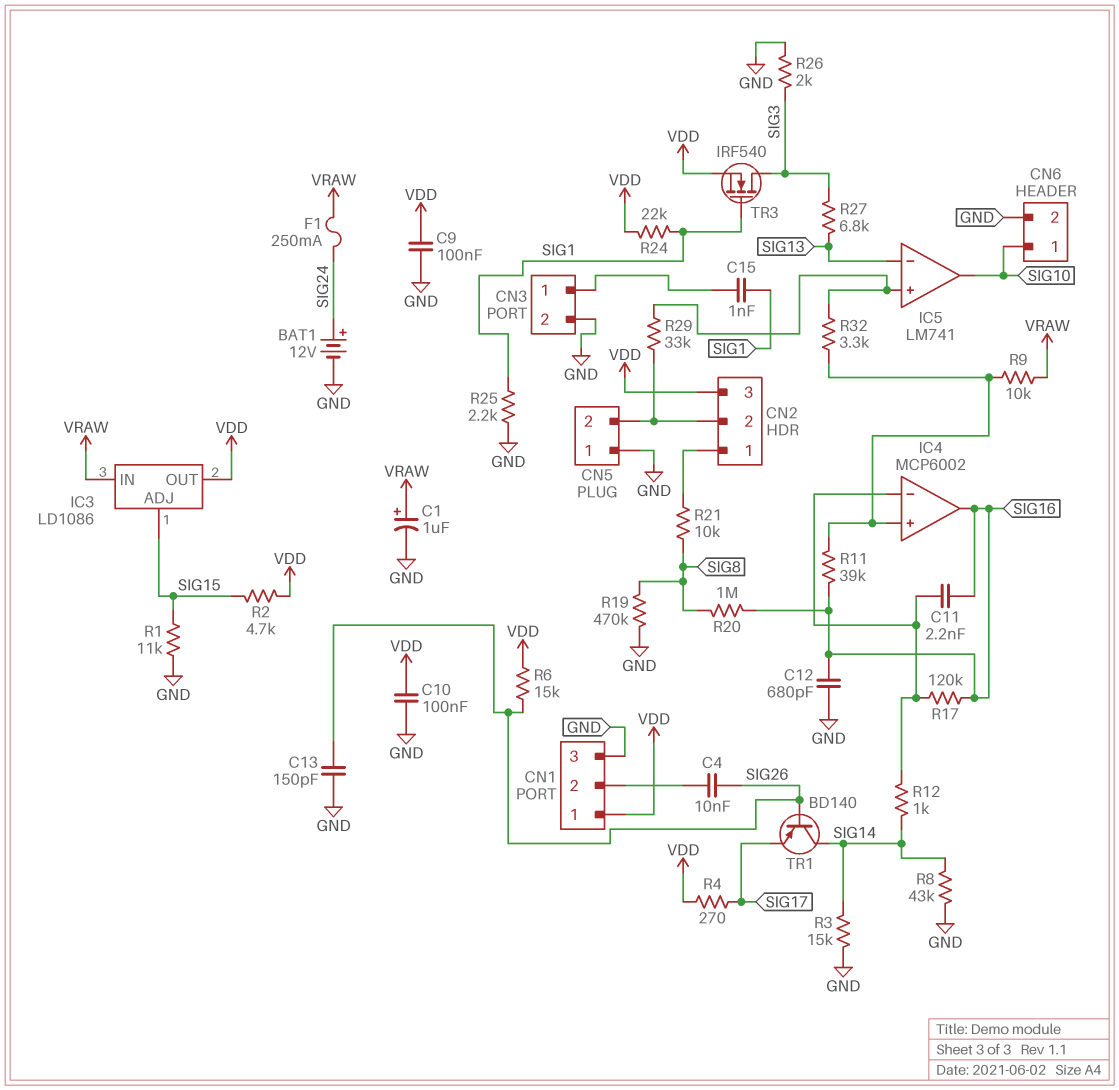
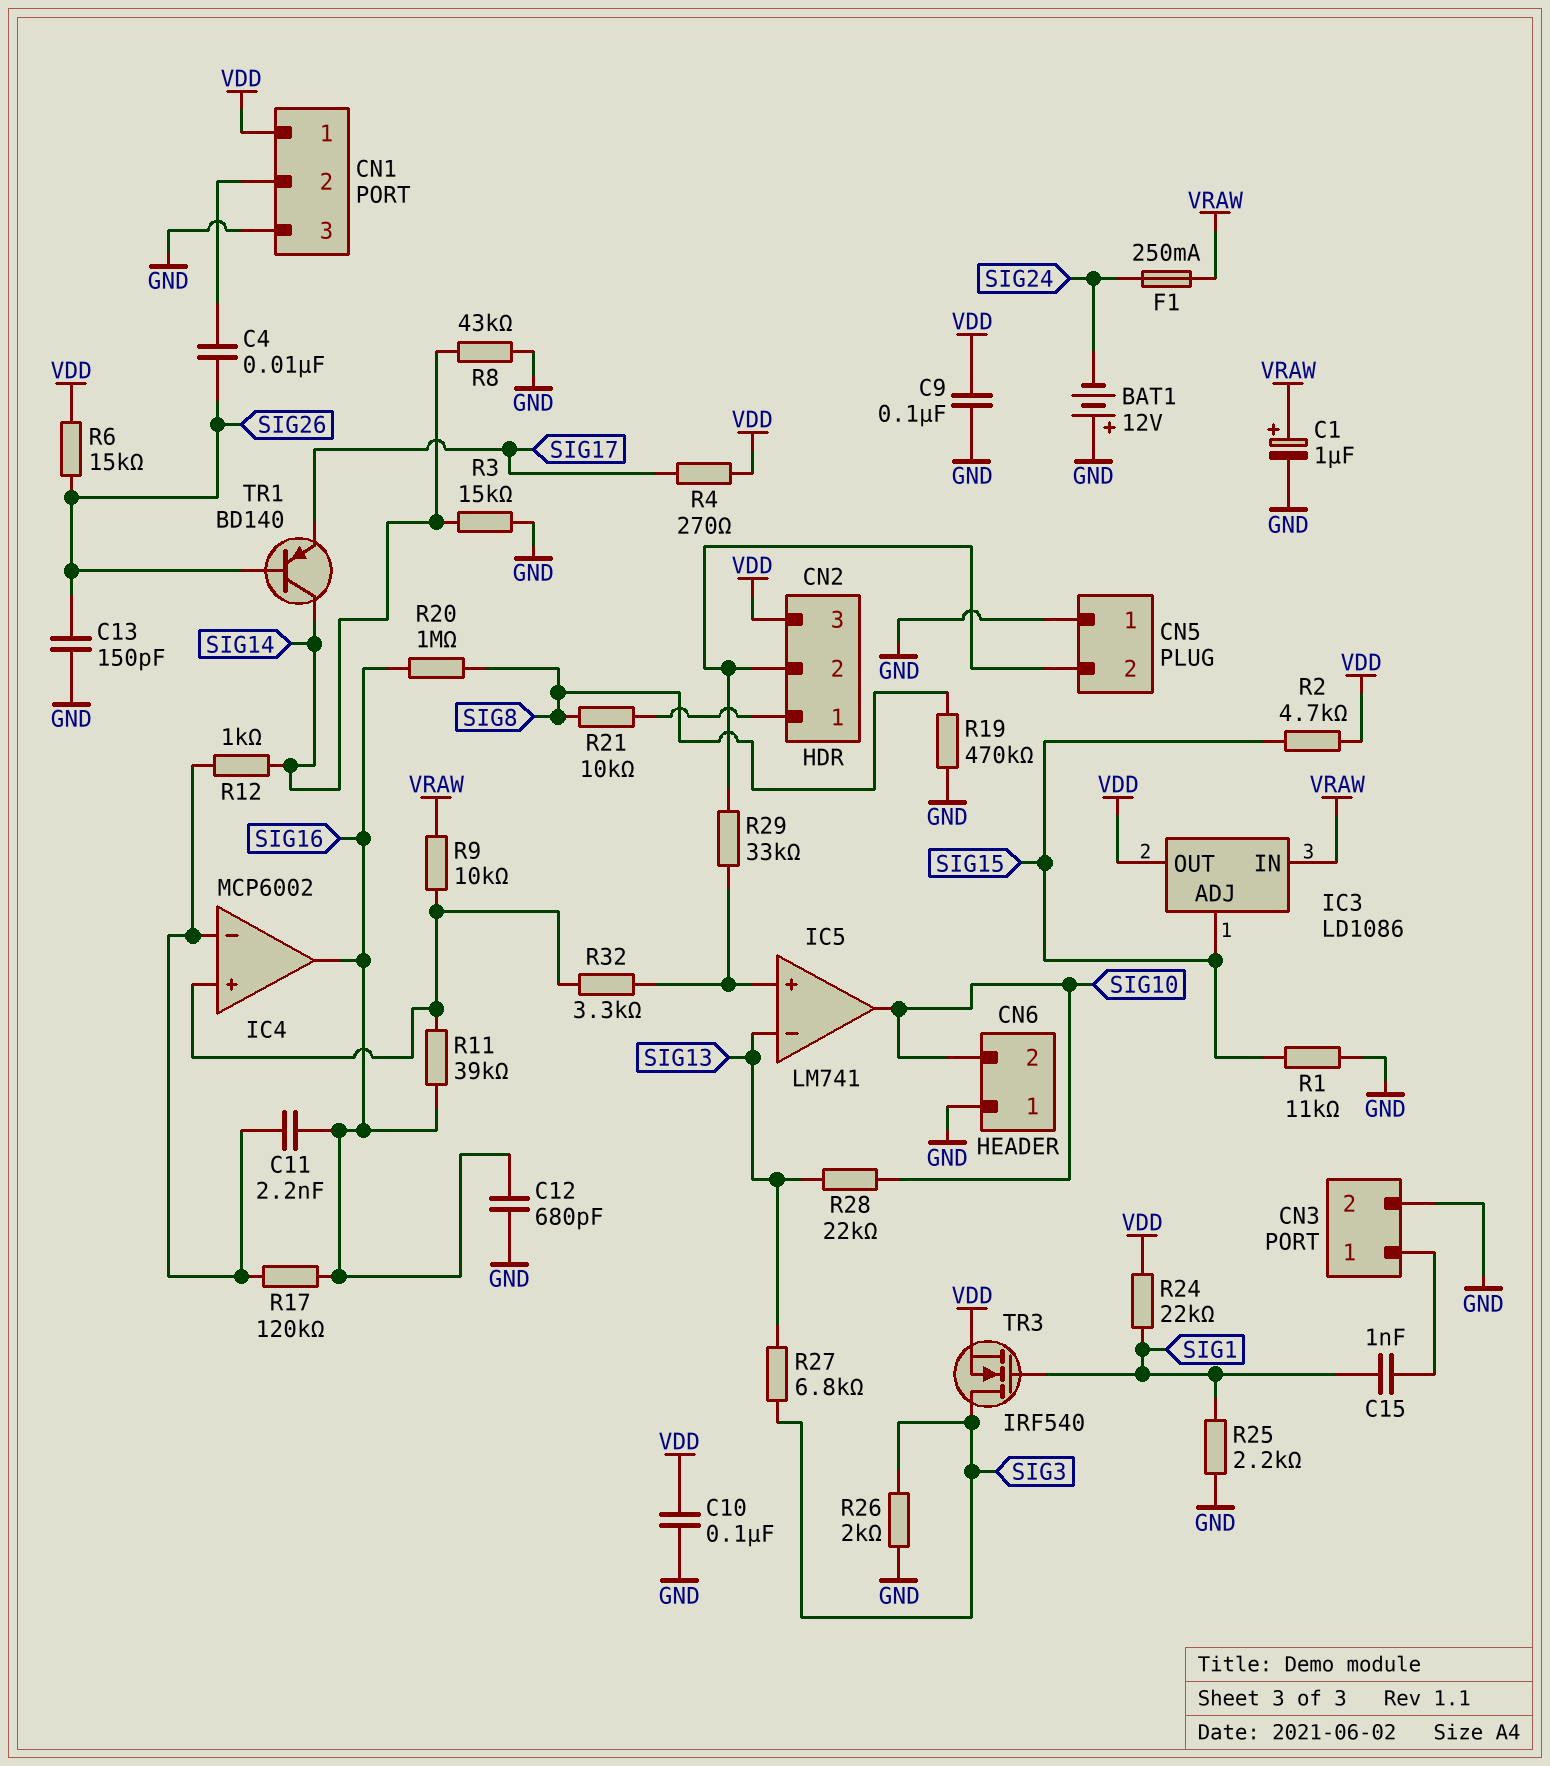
BAT1: 12V (plus SIG24, minus GND) -> 12V (plus GND, minus SIG24)
CN6 pin 1: SIG10 -> GND
CN6 pin 2: GND -> SIG10
R28: none -> 22k (SIG10, SIG13)

